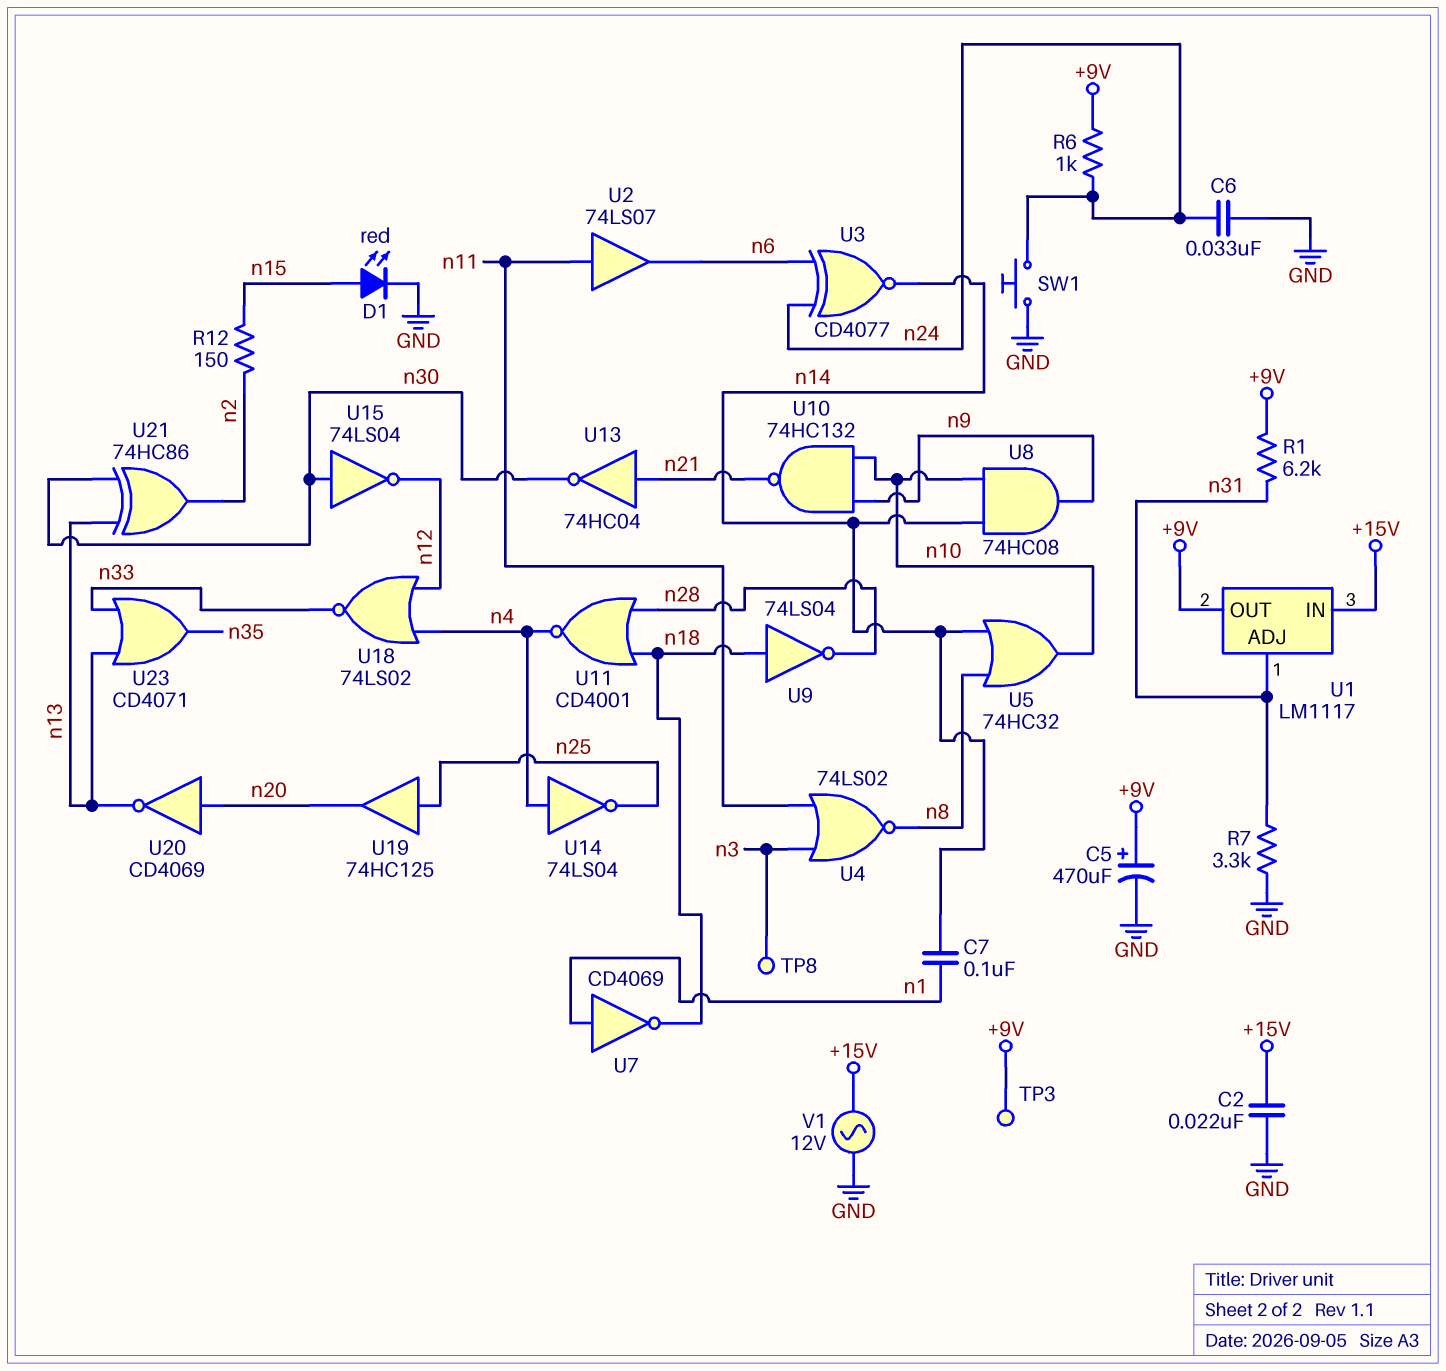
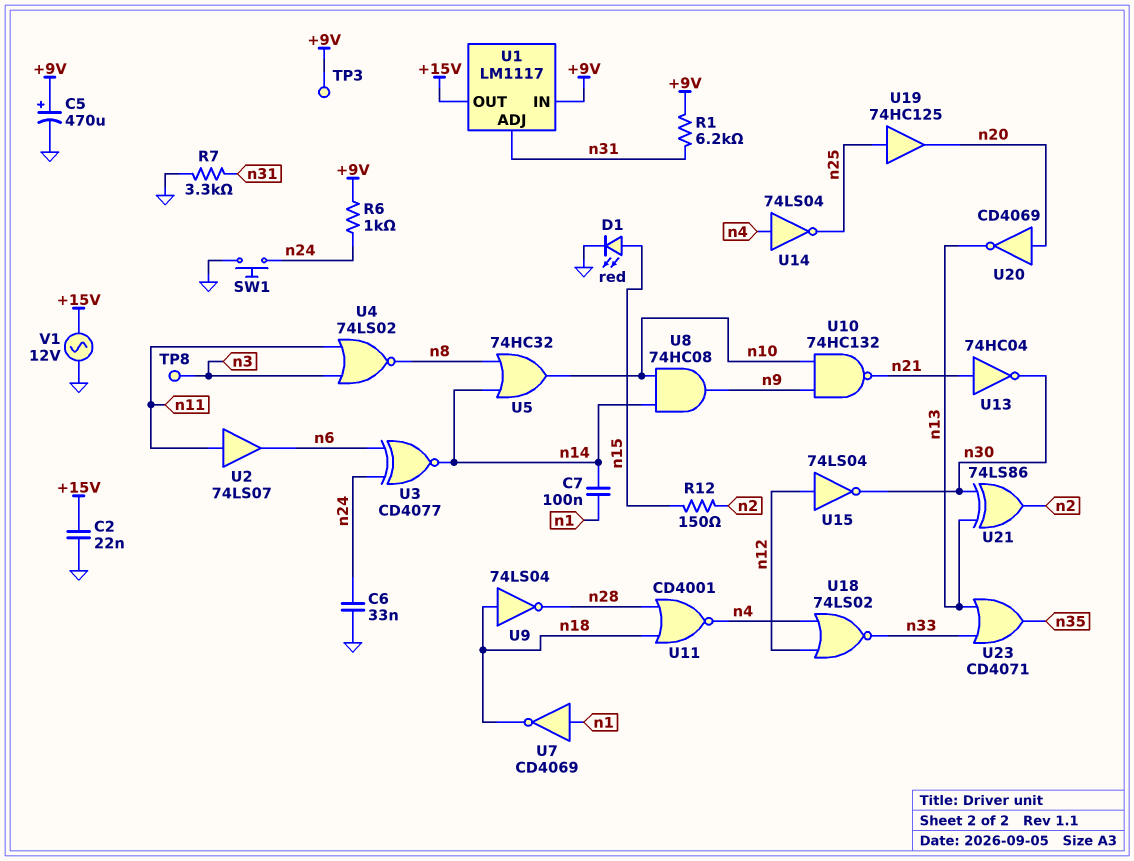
U1 pin IN: +15V -> +9V
U1 pin OUT: +9V -> +15V
U15: NOT 74LS04 (in n30, out n12) -> NOT 74LS04 (in n12, out n30)
U21: XOR 74HC86 (in n13, in n30, out n2) -> XOR 74LS86 (in n13, in n30, out n2)

